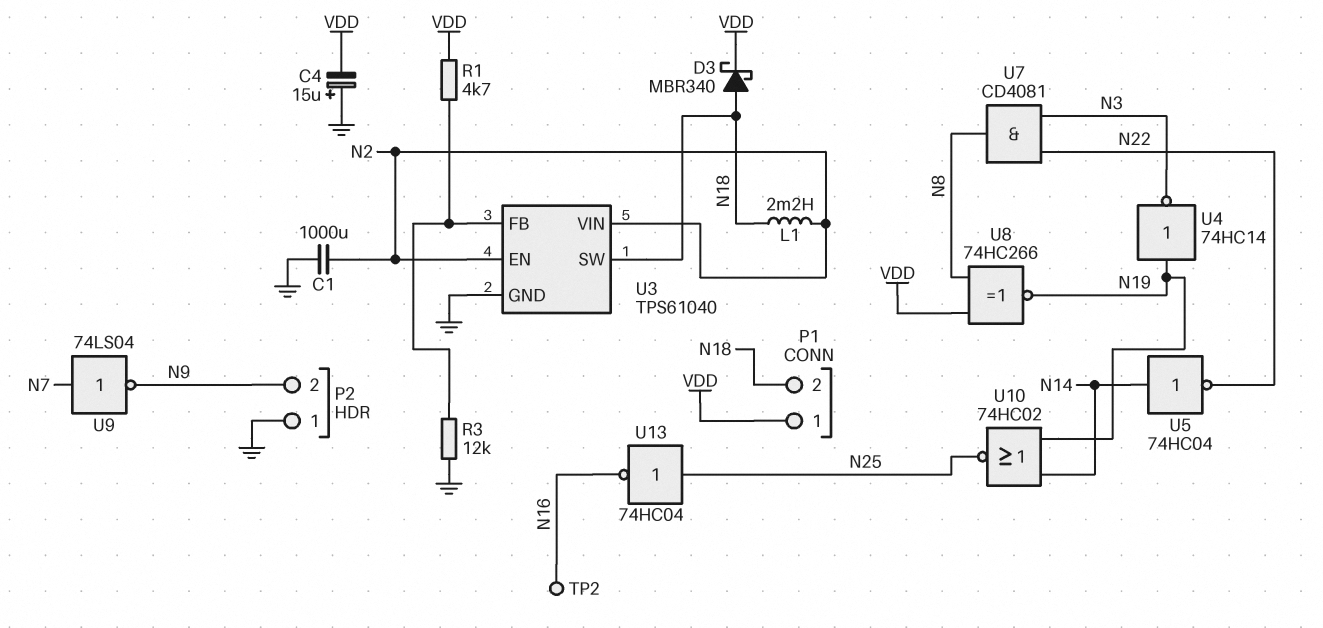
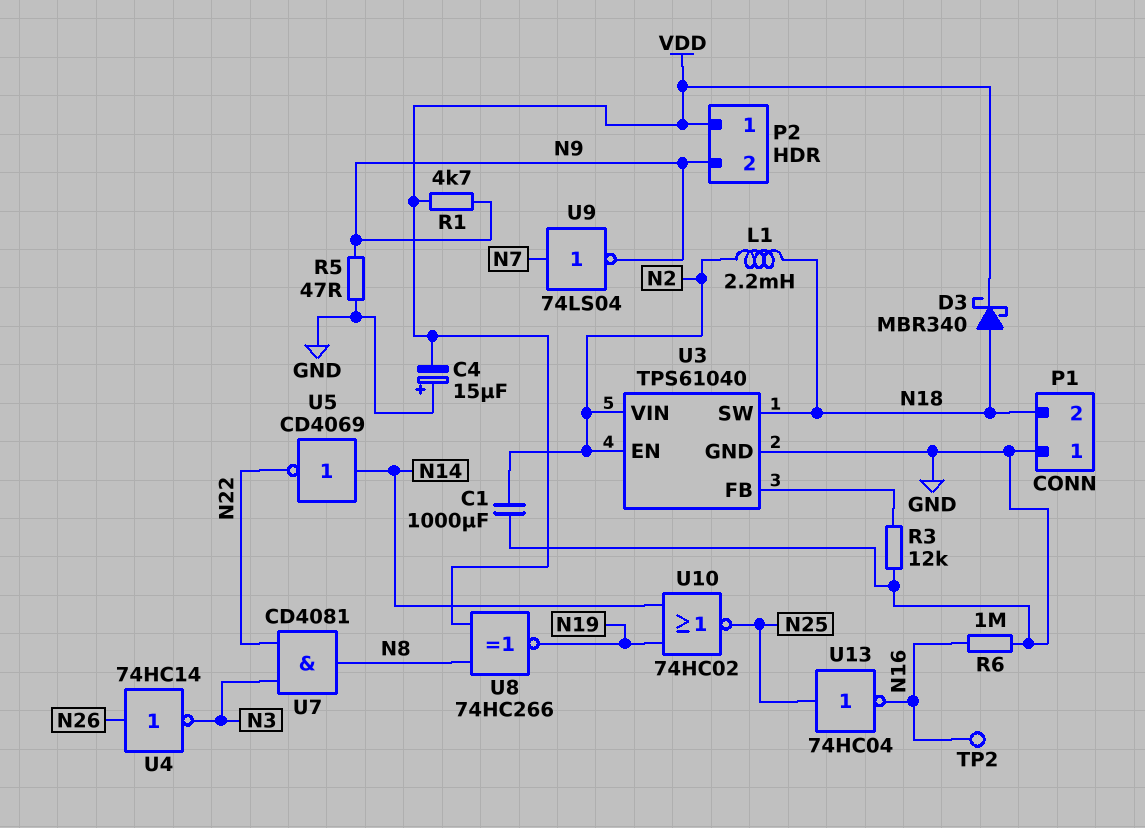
P1 pin 1: VDD -> GND
P2 pin 1: GND -> VDD
R1: 4.7k (U3/FB, VDD) -> 4.7k (N9, VDD)
R5: none -> 47 (GND, N9)
R6: none -> 1M (GND, N16)
U4: NOT 74HC14 (in N19, out N3) -> NOT 74HC14 (in N26, out N3)
U5: NOT 74HC04 (in N14, out N22) -> NOT CD4069 (in N14, out N22)

